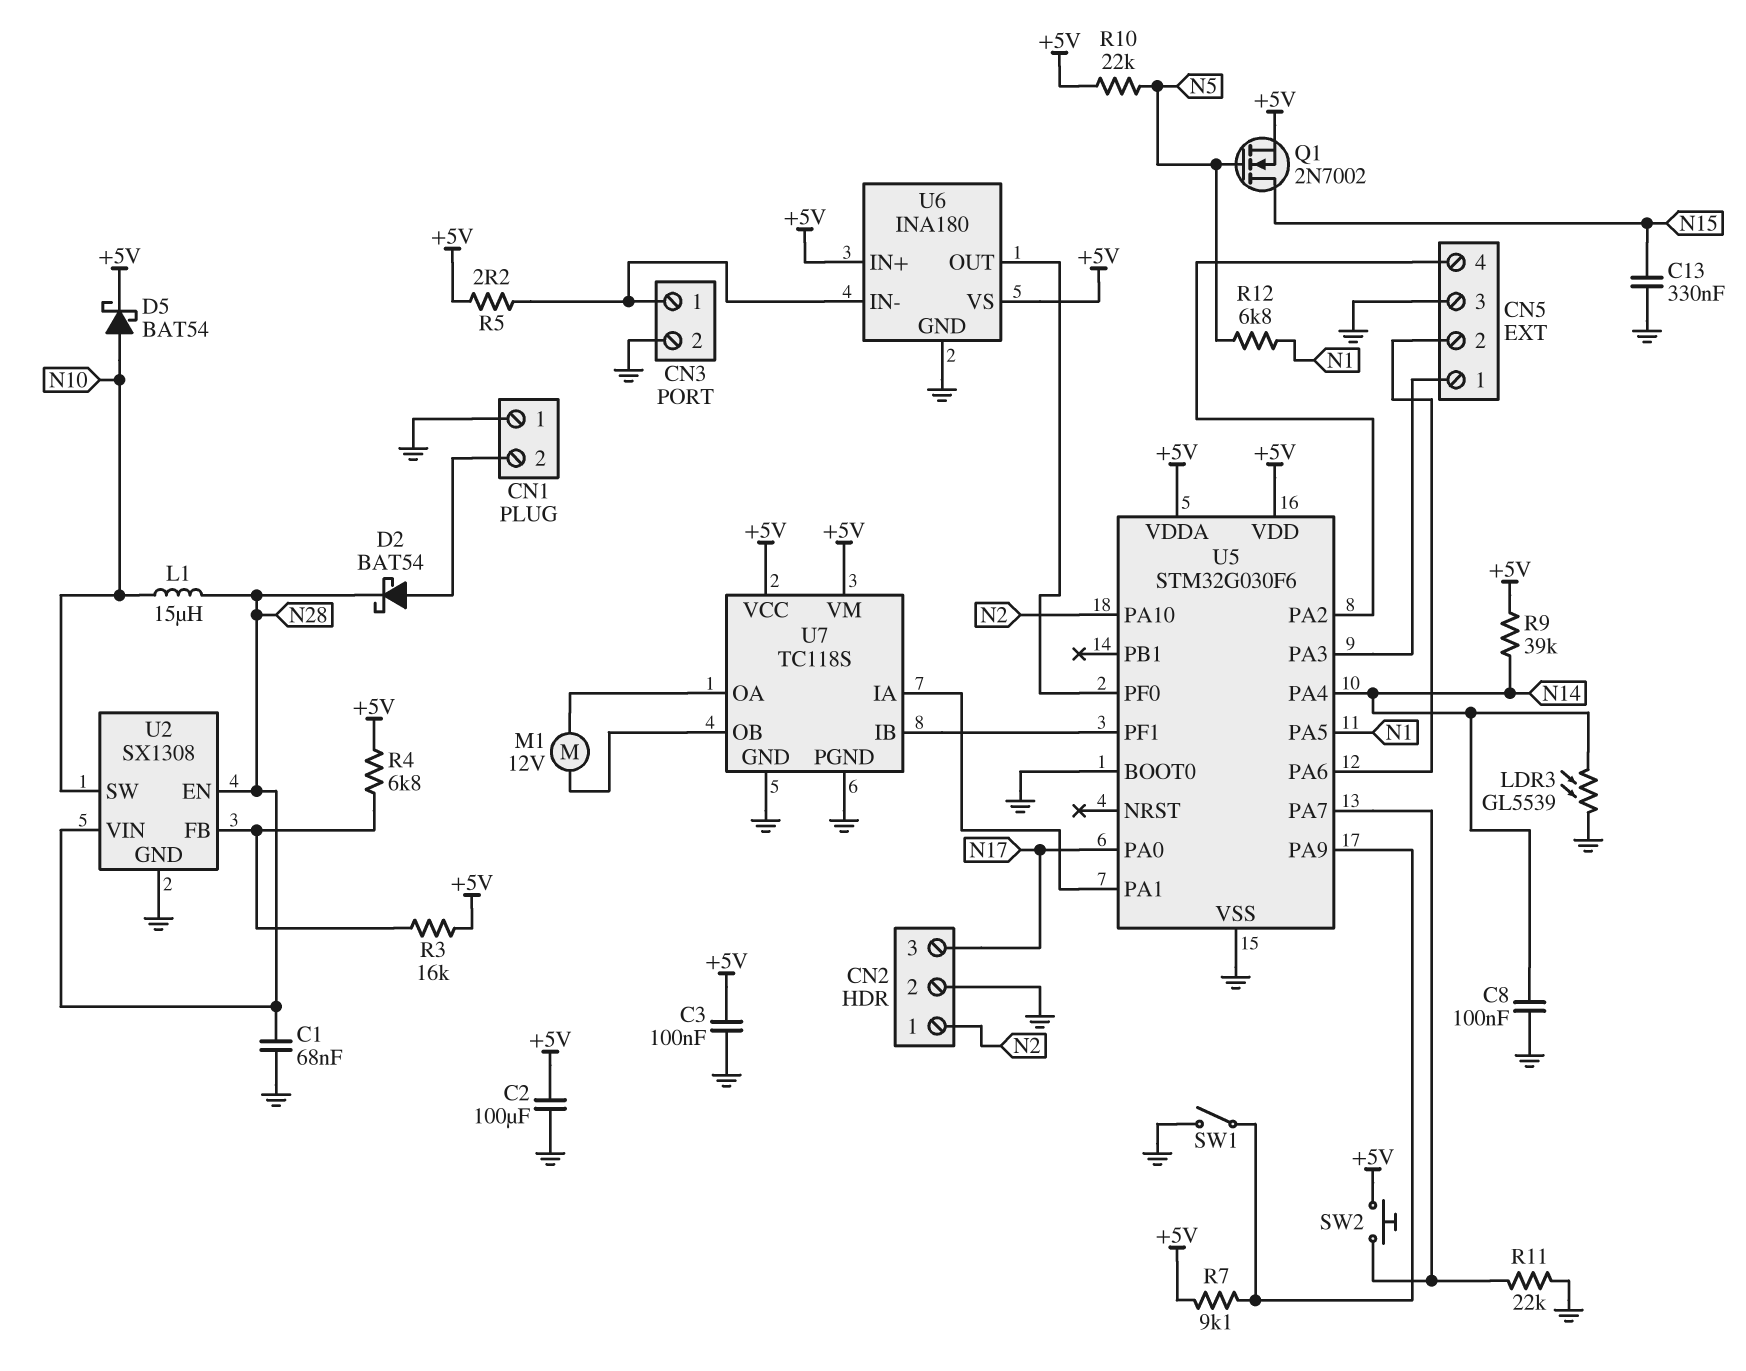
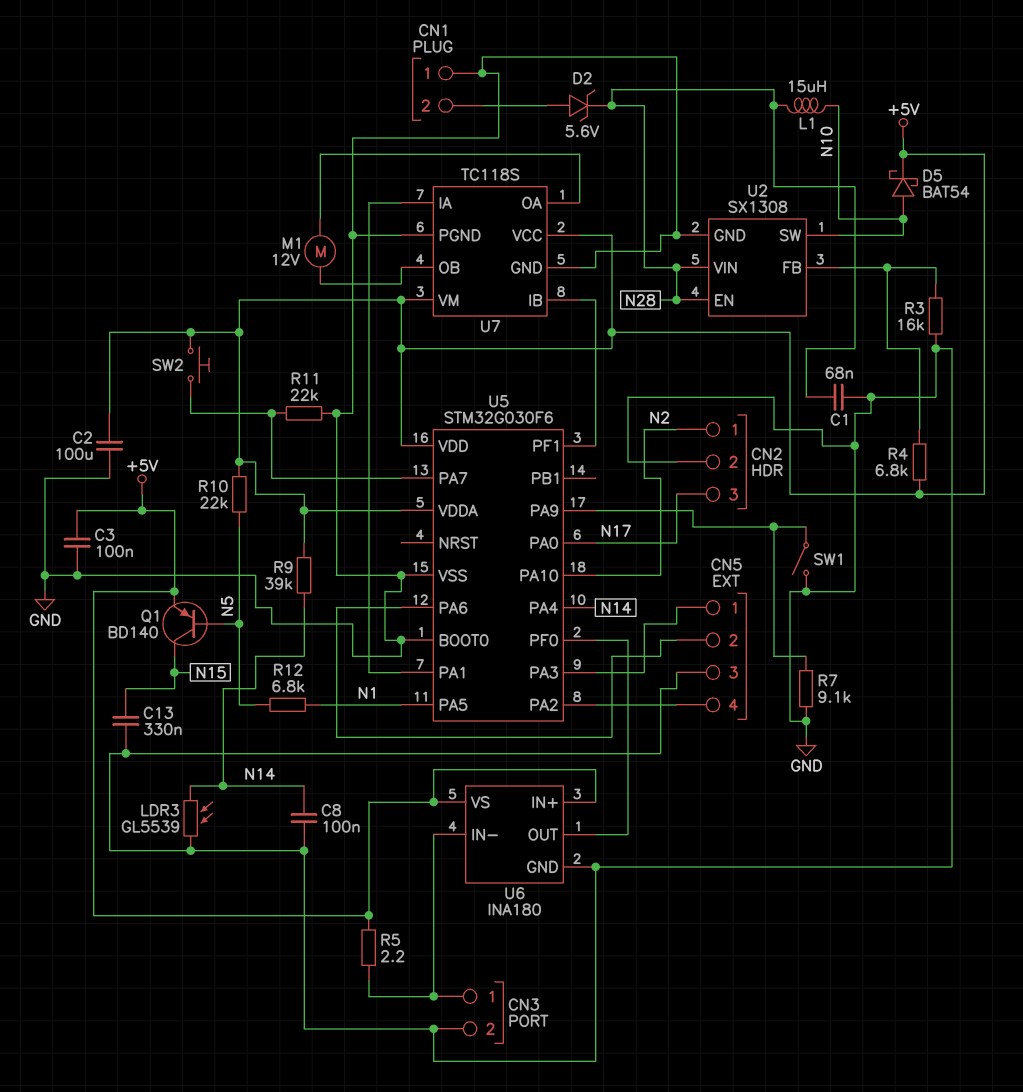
D2: schottky BAT54 (A CN1/2, K N28) -> zener 5.6V (A CN1/2, K N28)
Q1: NMOS 2N7002 (G N5, D N15, S +5V) -> PNP BD140 (B N5, C N15, E +5V)
R3: 16k (+5V, U2/FB) -> 16k (GND, U2/FB)
R7: 9.1k (+5V, U5/PA9) -> 9.1k (GND, U5/PA9)

